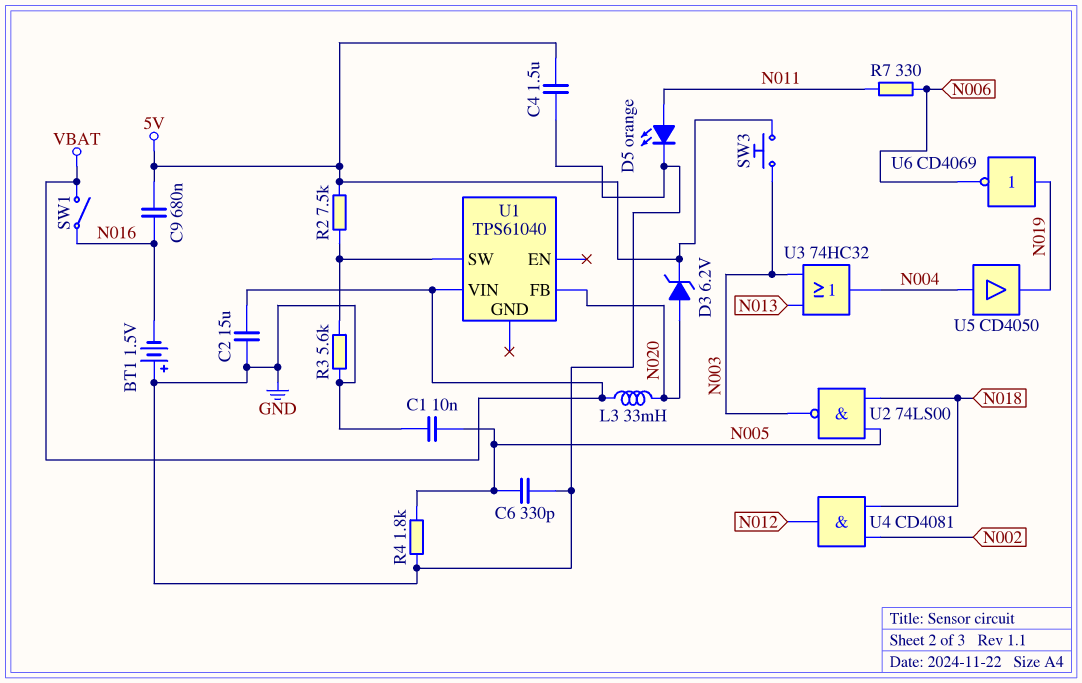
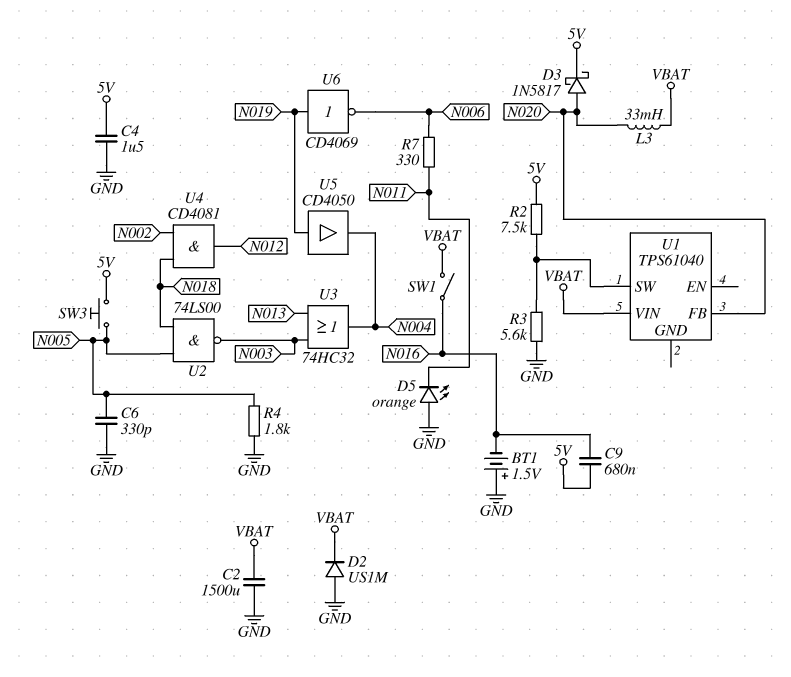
C1: 10nF (GND, N005) -> none
C2: 15uF (GND, VBAT) -> 1500uF (GND, VBAT)
D2: none -> diode US1M (A GND, K VBAT)
D3: zener 6.2V (A N020, K 5V) -> schottky 1N5817 (A N020, K 5V)
D5: LED orange (A N011, K GND) -> LED orange (A GND, K N011)
SW3: button (5V, N003) -> button (5V, N005)
U5: buffer CD4050 (in N004, out N019) -> buffer CD4050 (in N019, out N004)

